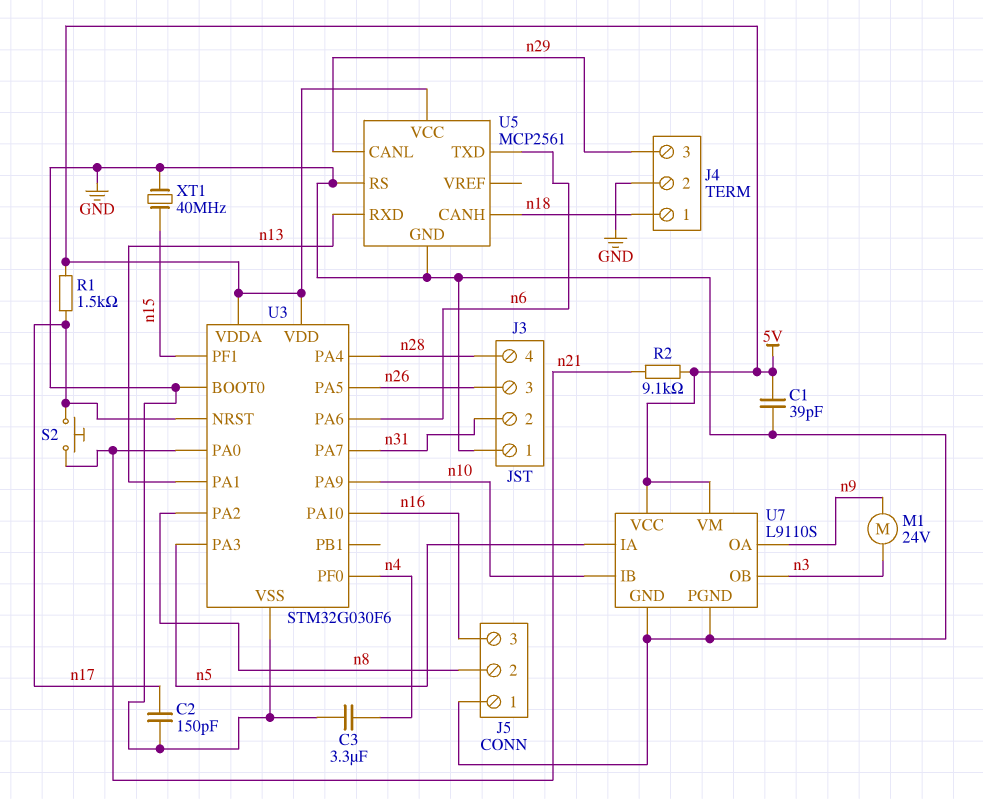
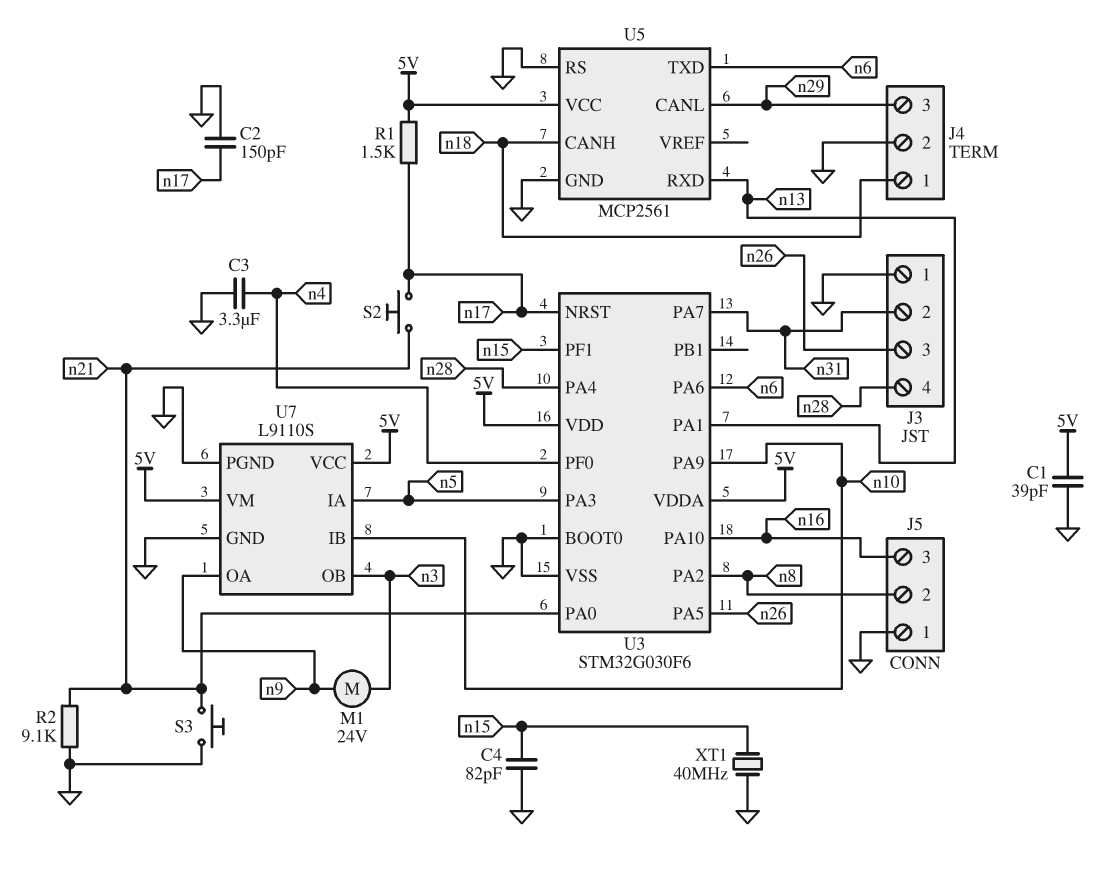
C4: none -> 82pF (GND, n15)
R2: 9.1k (5V, n21) -> 9.1k (GND, n21)
S3: none -> button (GND, n21)

